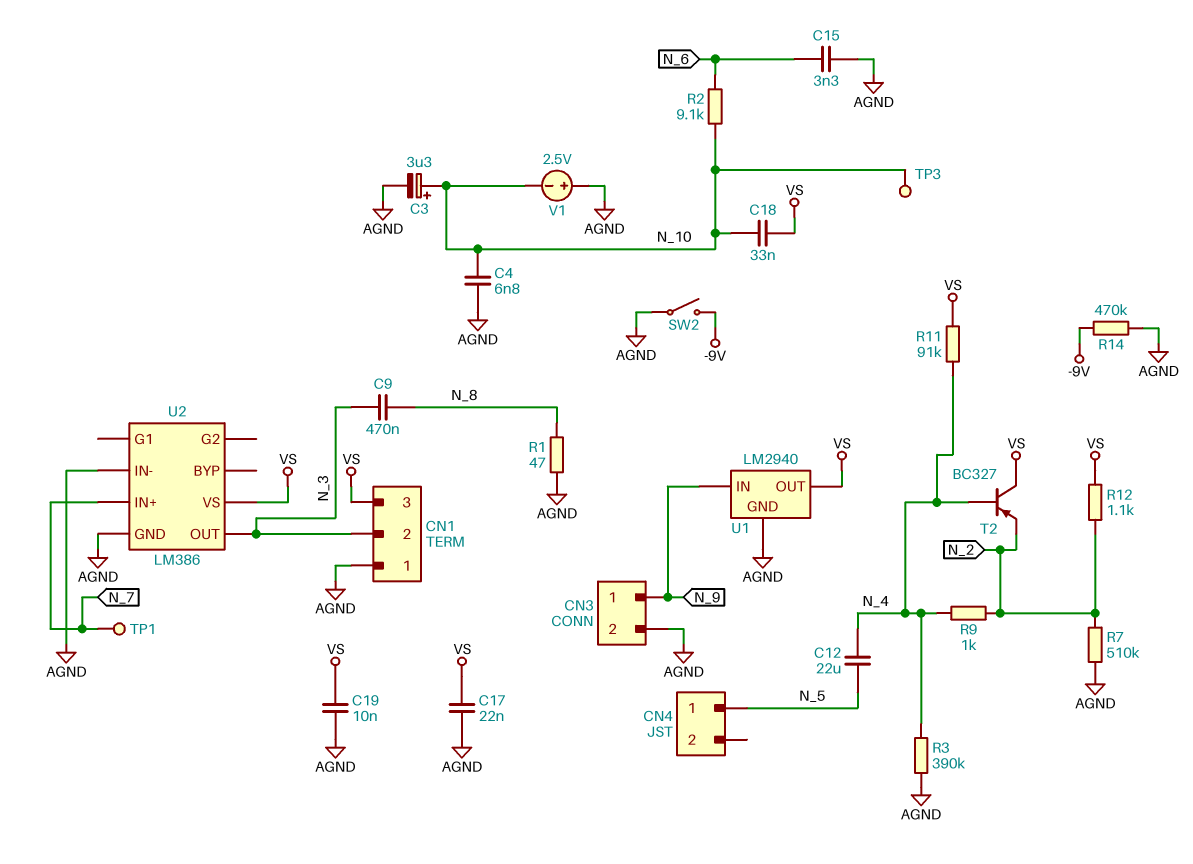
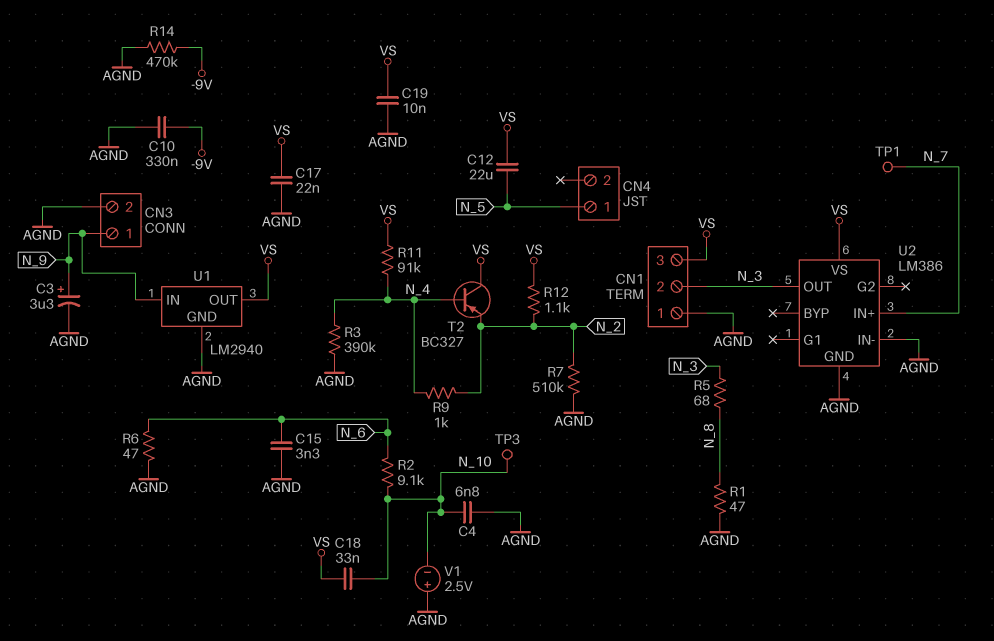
C3: 3.3uF (plus N_10, minus AGND) -> 3.3uF (plus N_9, minus AGND)
C9: 470nF (N_3, N_8) -> none
C10: none -> 330nF (-9V, AGND)
C12: 22uF (N_4, N_5) -> 22uF (N_5, VS)
R5: none -> 68 (N_3, N_8)
R6: none -> 47 (AGND, N_6)
SW2: switch (-9V, AGND) -> none

